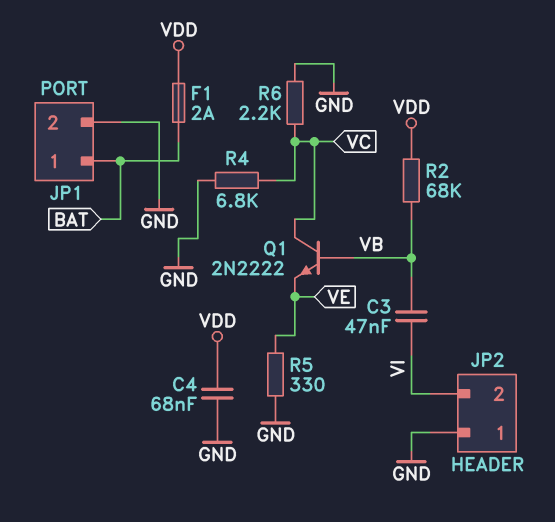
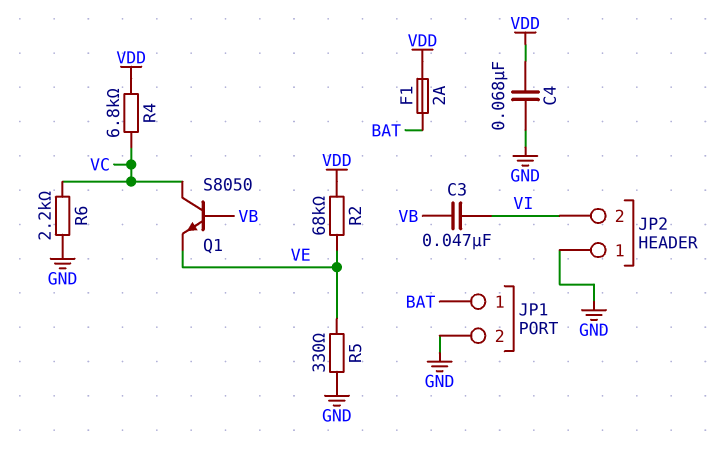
Q1: NPN 2N2222 (B VB, C VC, E VE) -> NPN S8050 (B VB, C VC, E VE)
R2: 68k (VB, VDD) -> 68k (VDD, VE)
R4: 6.8k (GND, VC) -> 6.8k (VC, VDD)

